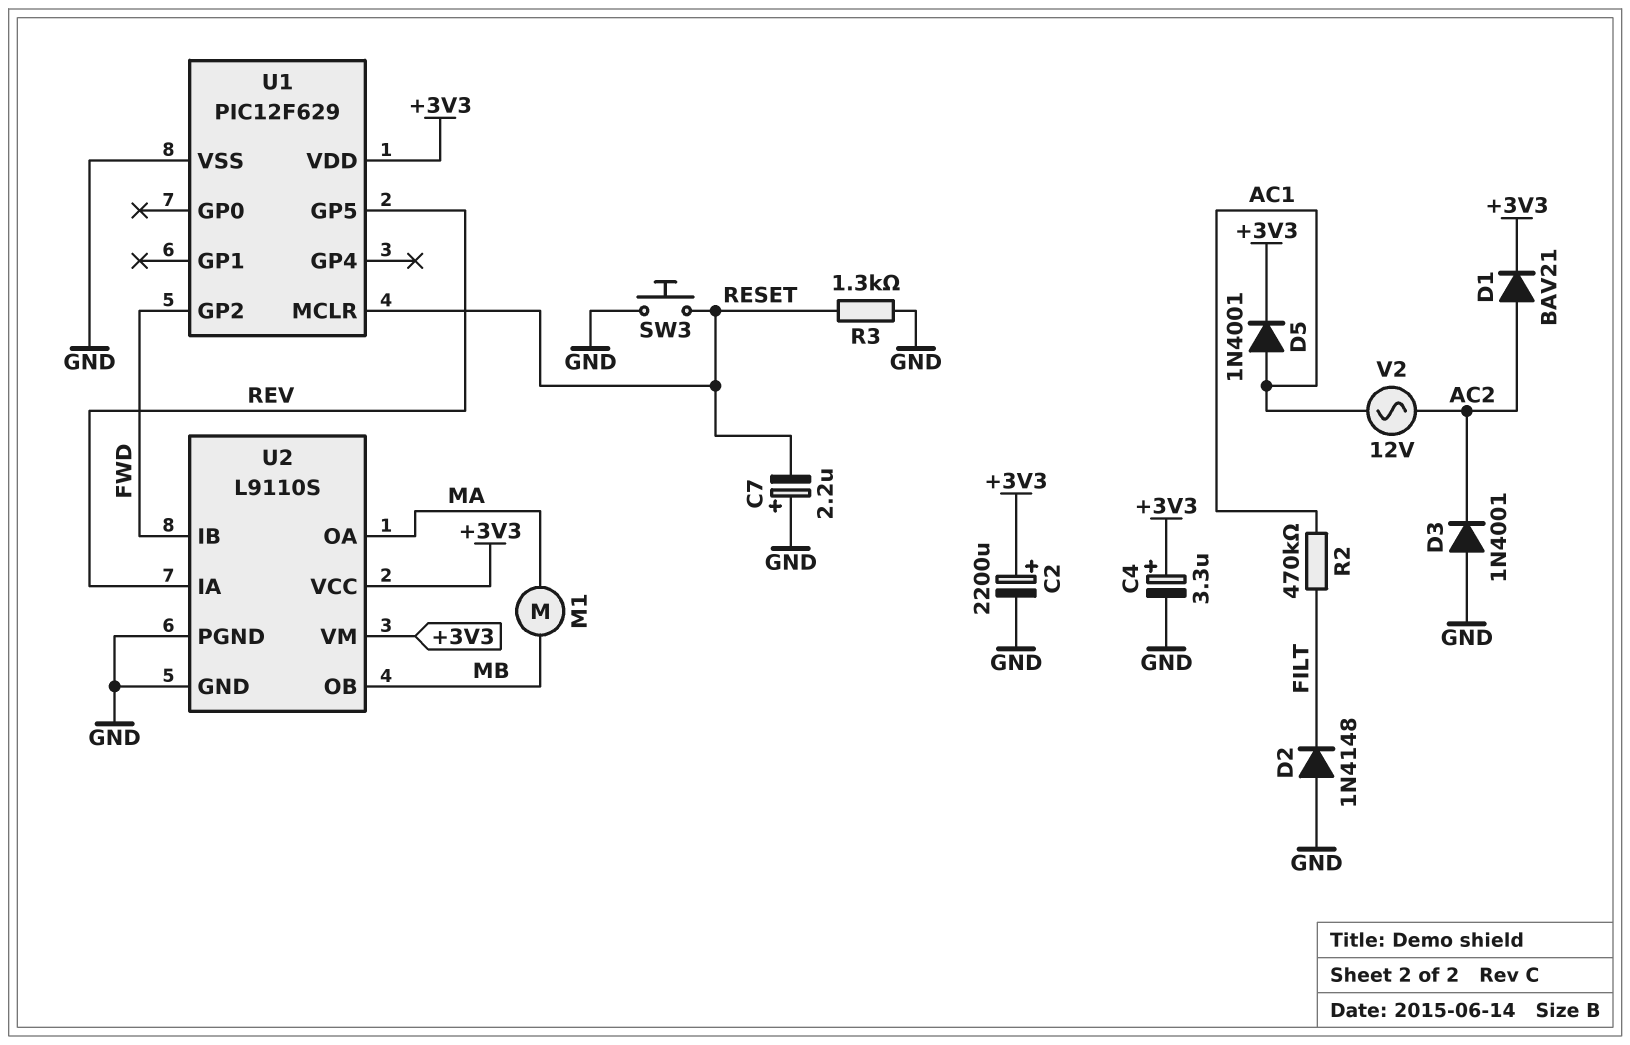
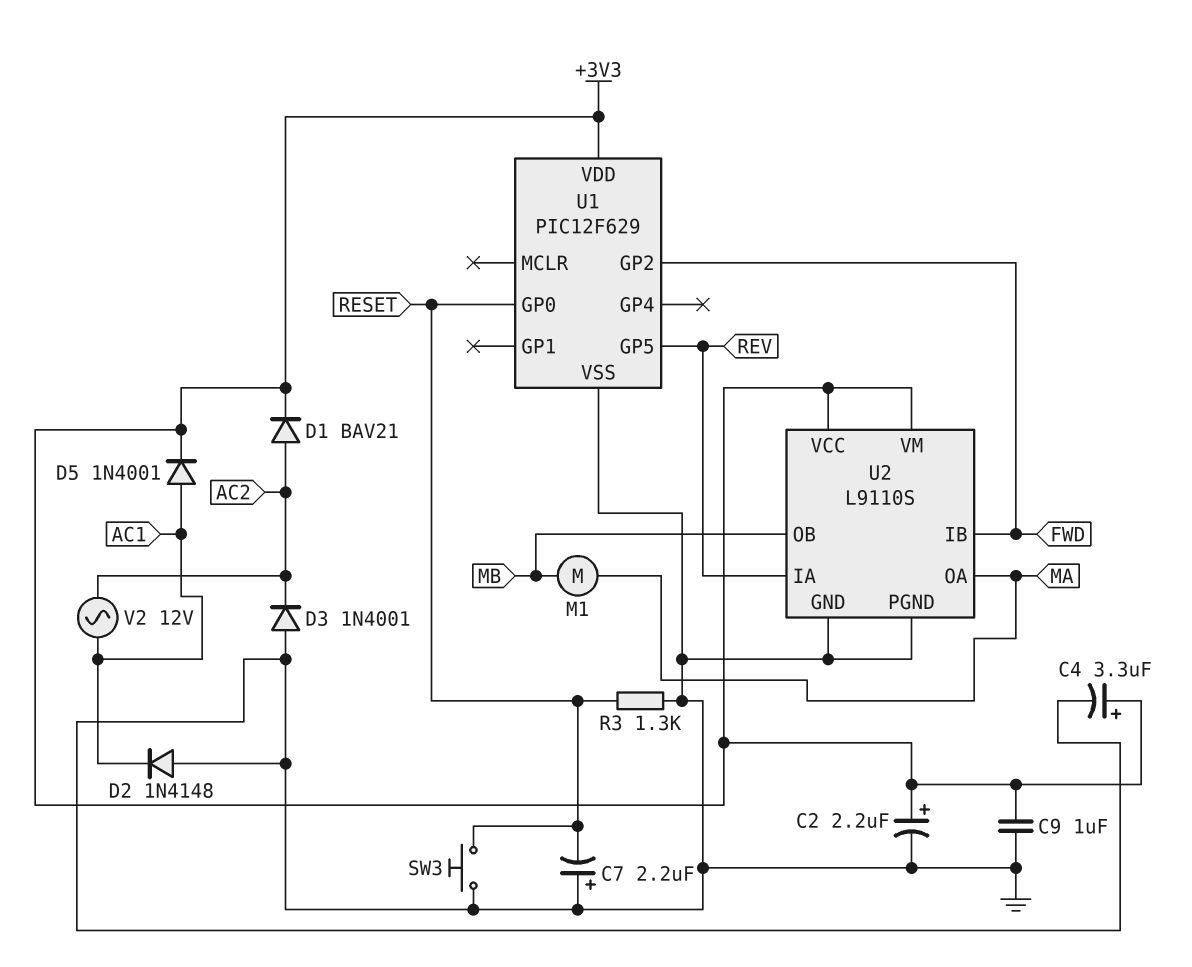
C2: 2200uF (plus +3V3, minus GND) -> 2.2uF (plus +3V3, minus GND)
C9: none -> 1uF (+3V3, GND)
D2: diode 1N4148 (A GND, K FILT) -> diode 1N4148 (A GND, K AC1)
R2: 470k (AC1, FILT) -> none
U1 pin GP0: none -> RESET
U1 pin MCLR: RESET -> none

